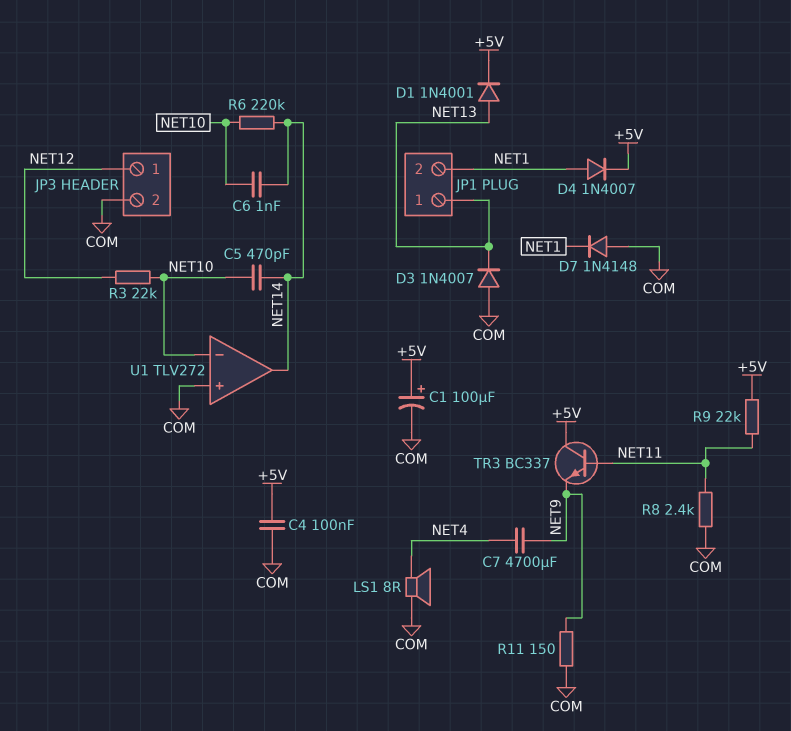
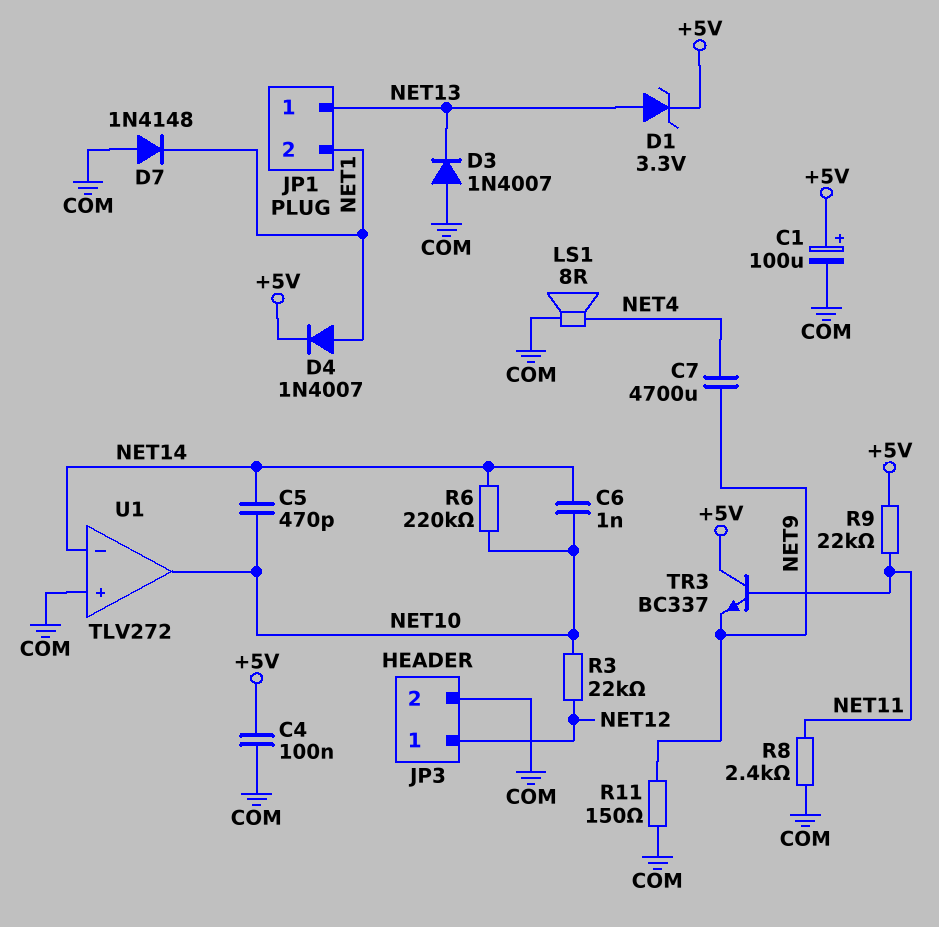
D1: diode 1N4001 (A NET13, K +5V) -> zener 3.3V (A NET13, K +5V)
U1 pin in-: NET10 -> NET14
U1 pin out: NET14 -> NET10

